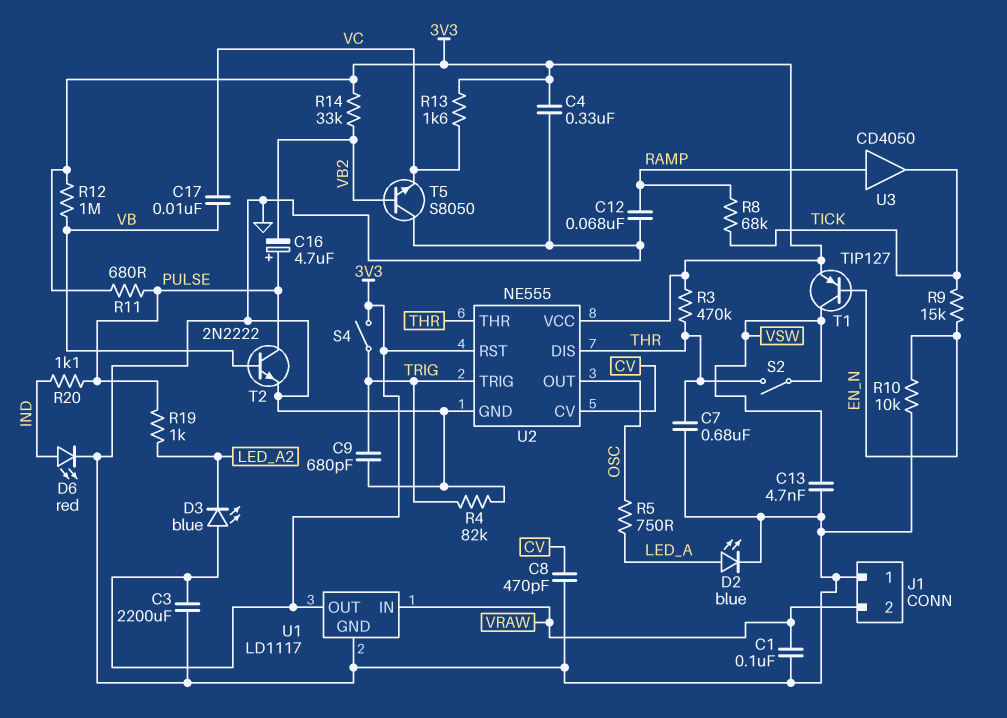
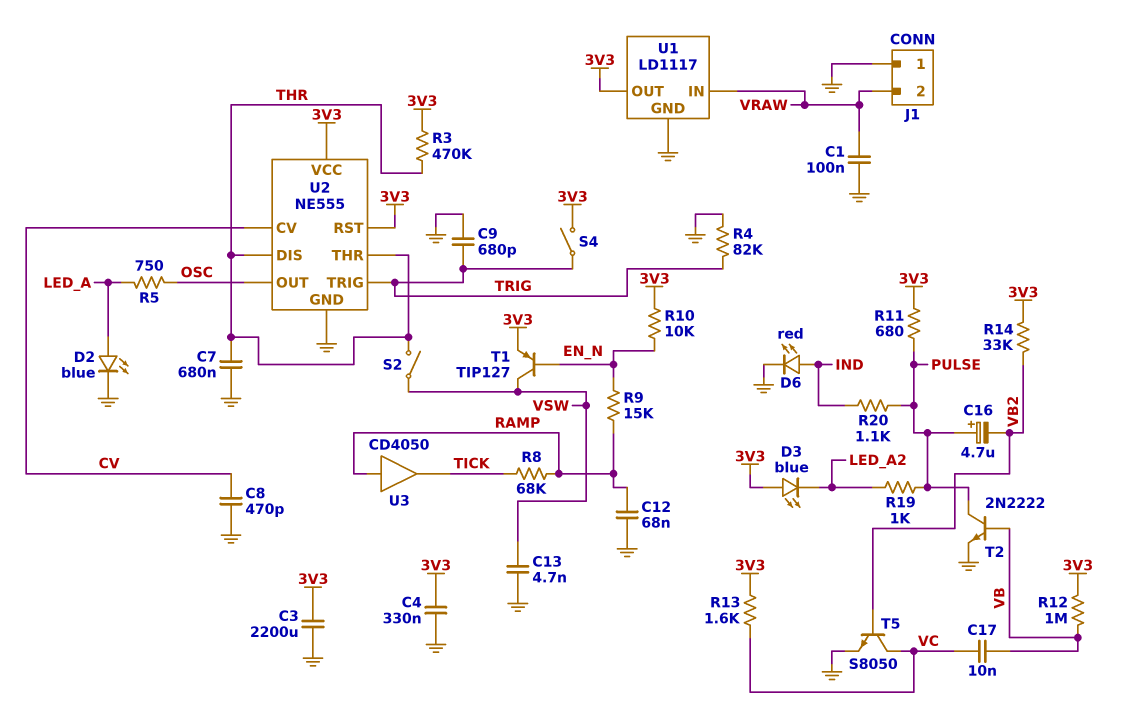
R9: 15k (EN_N, TICK) -> 15k (EN_N, RAMP)
R10: 10k (EN_N, GND) -> 10k (3V3, EN_N)
T5: NPN S8050 (B VB2, C GND, E VC) -> NPN S8050 (B VB2, C VC, E GND)

